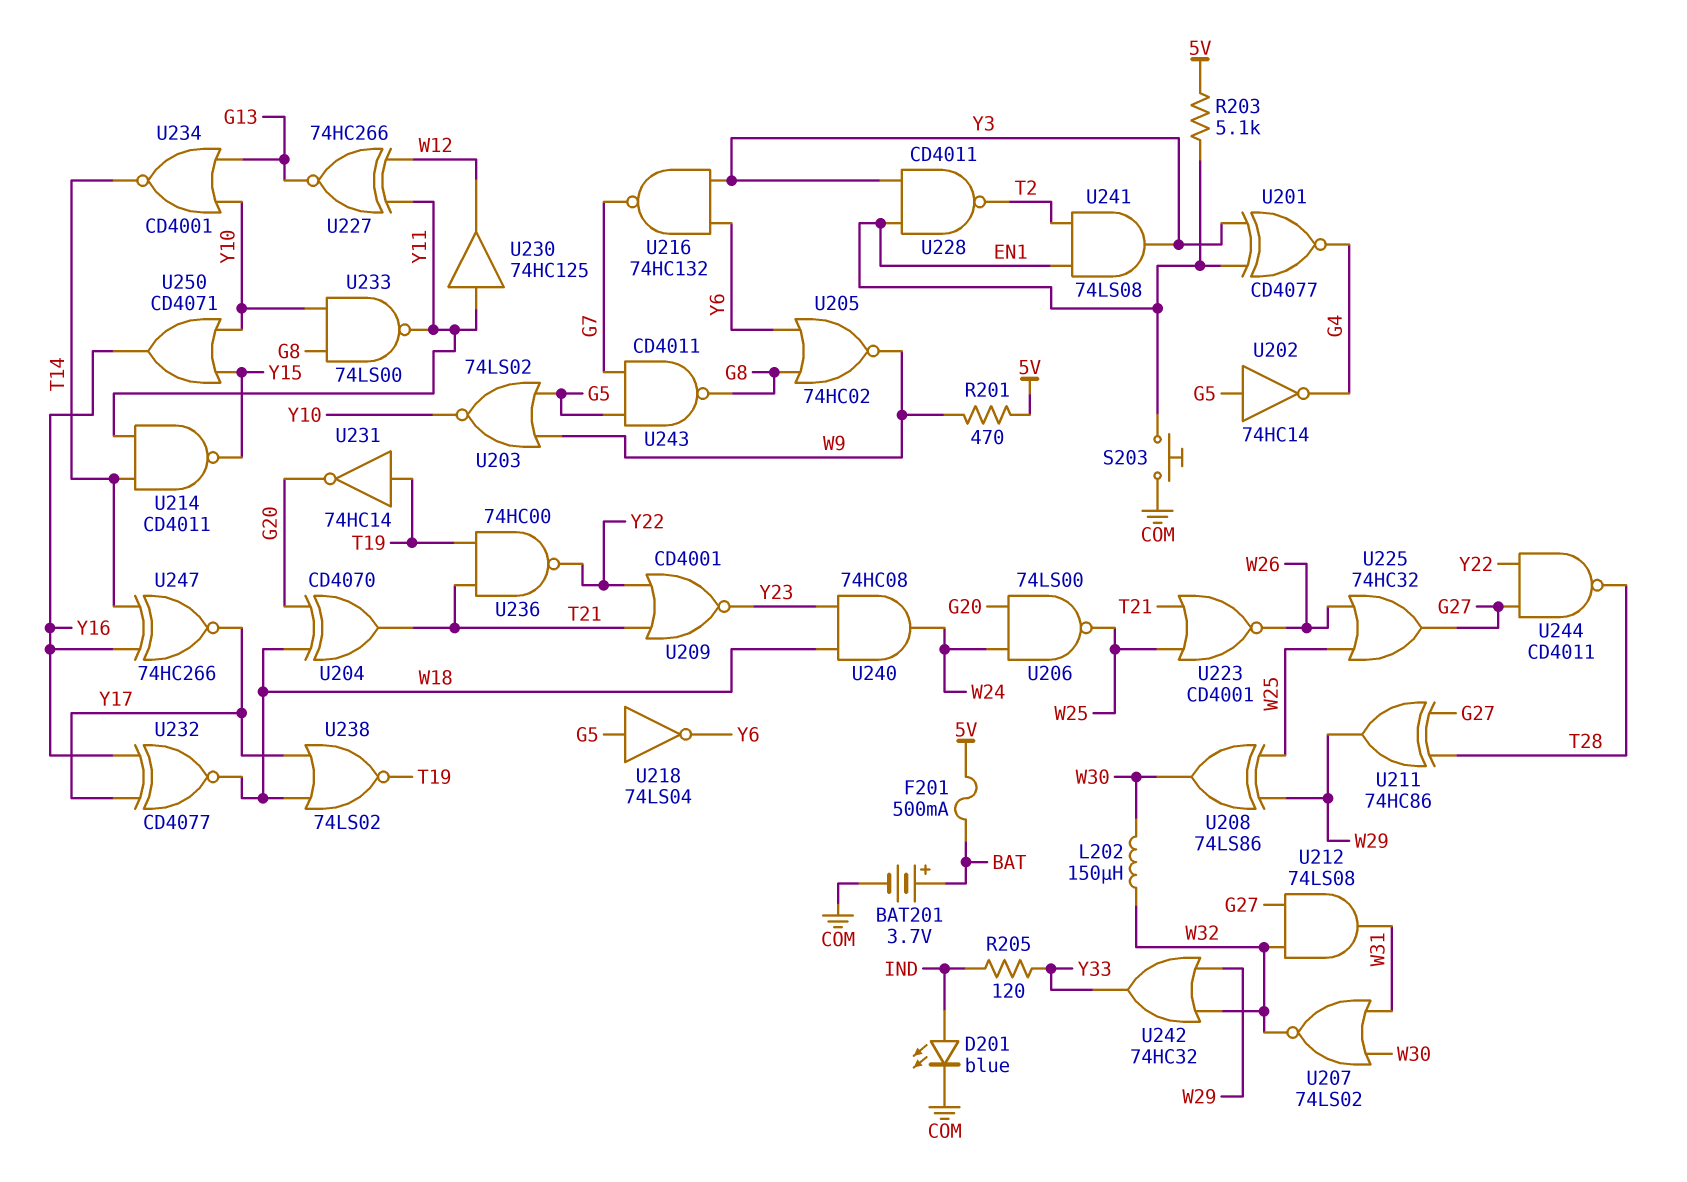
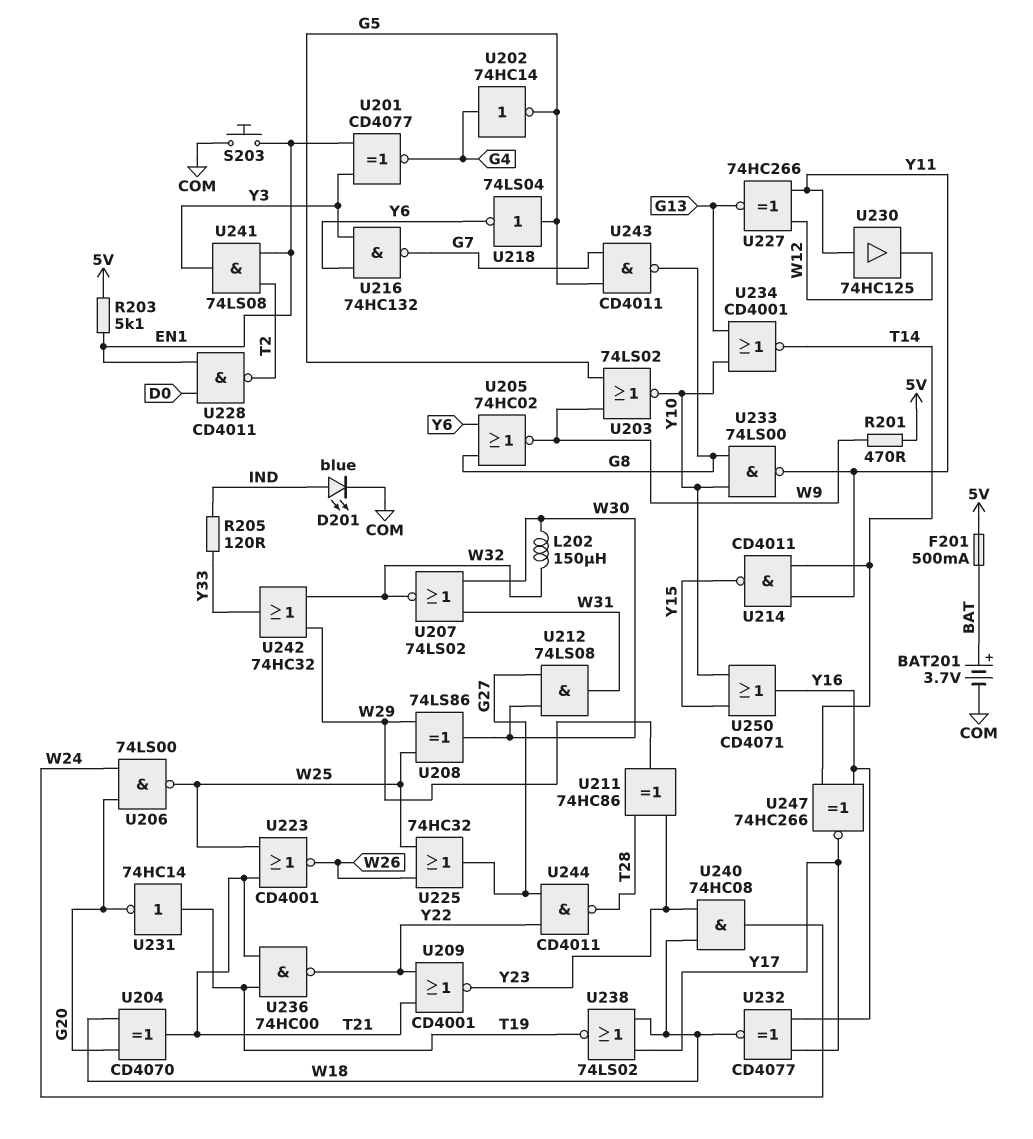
U202: NOT 74HC14 (in G5, out G4) -> NOT 74HC14 (in G4, out G5)
U211: XOR 74HC86 (in G27, in T28, out W29) -> XOR 74HC86 (in T28, in Y23, out W29)
U212: AND 74LS08 (in G27, in W32, out W31) -> AND 74LS08 (in G27, in W30, out W31)
U228: NAND CD4011 (in EN1, in Y3, out T2) -> NAND CD4011 (in D0, in EN1, out T2)

